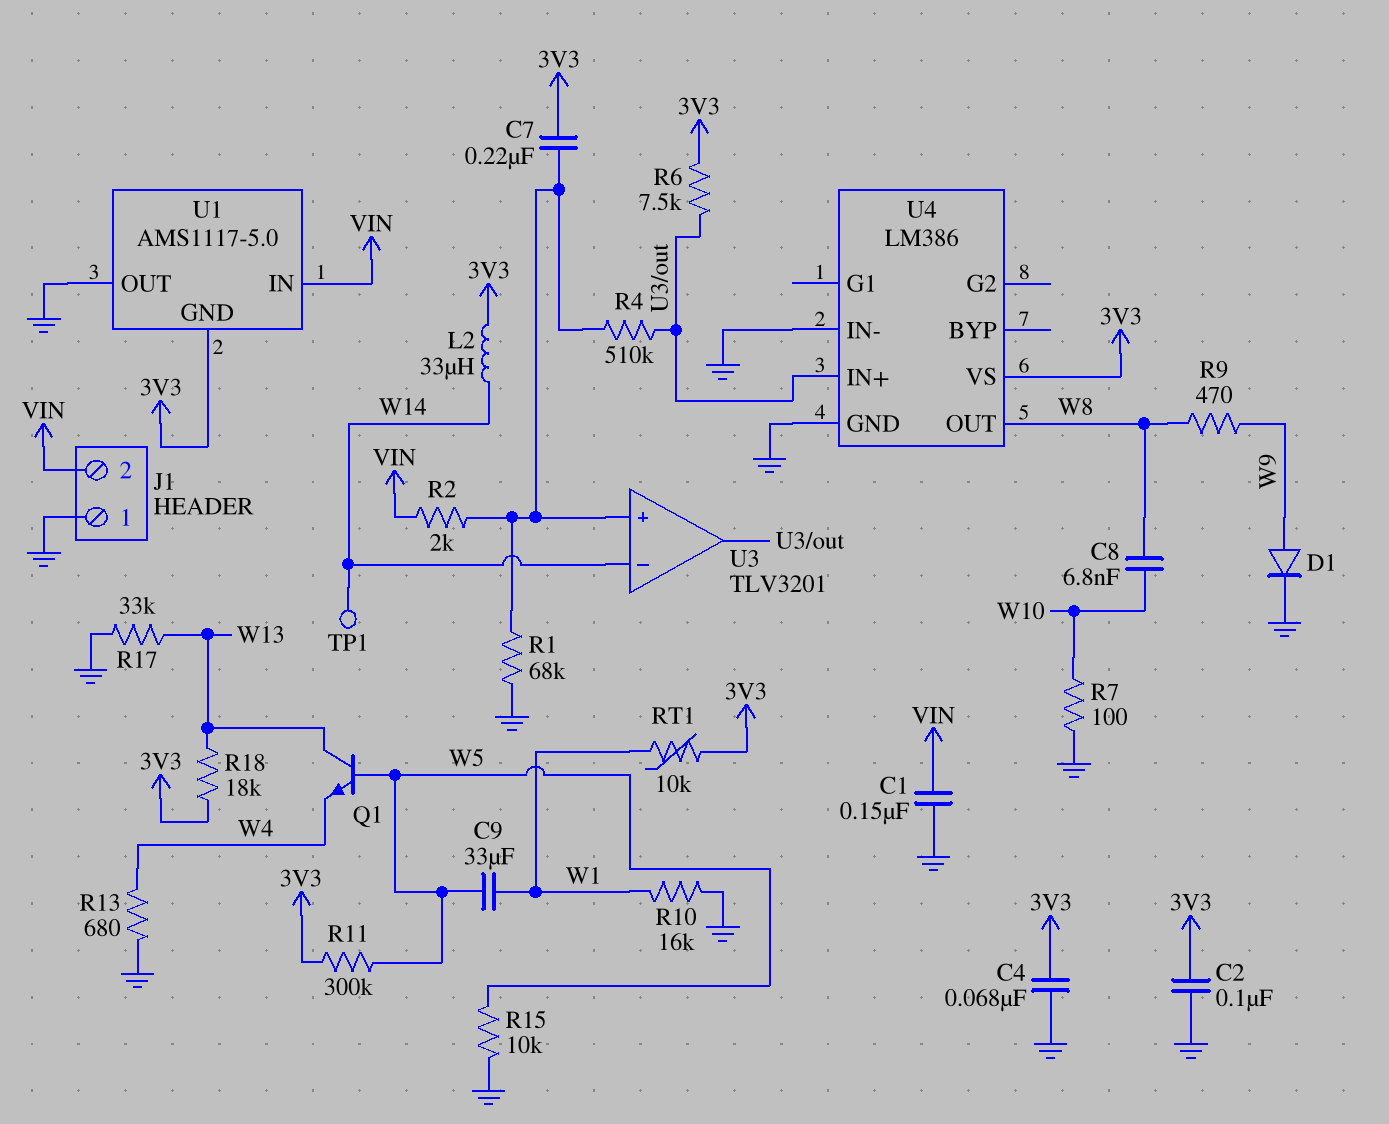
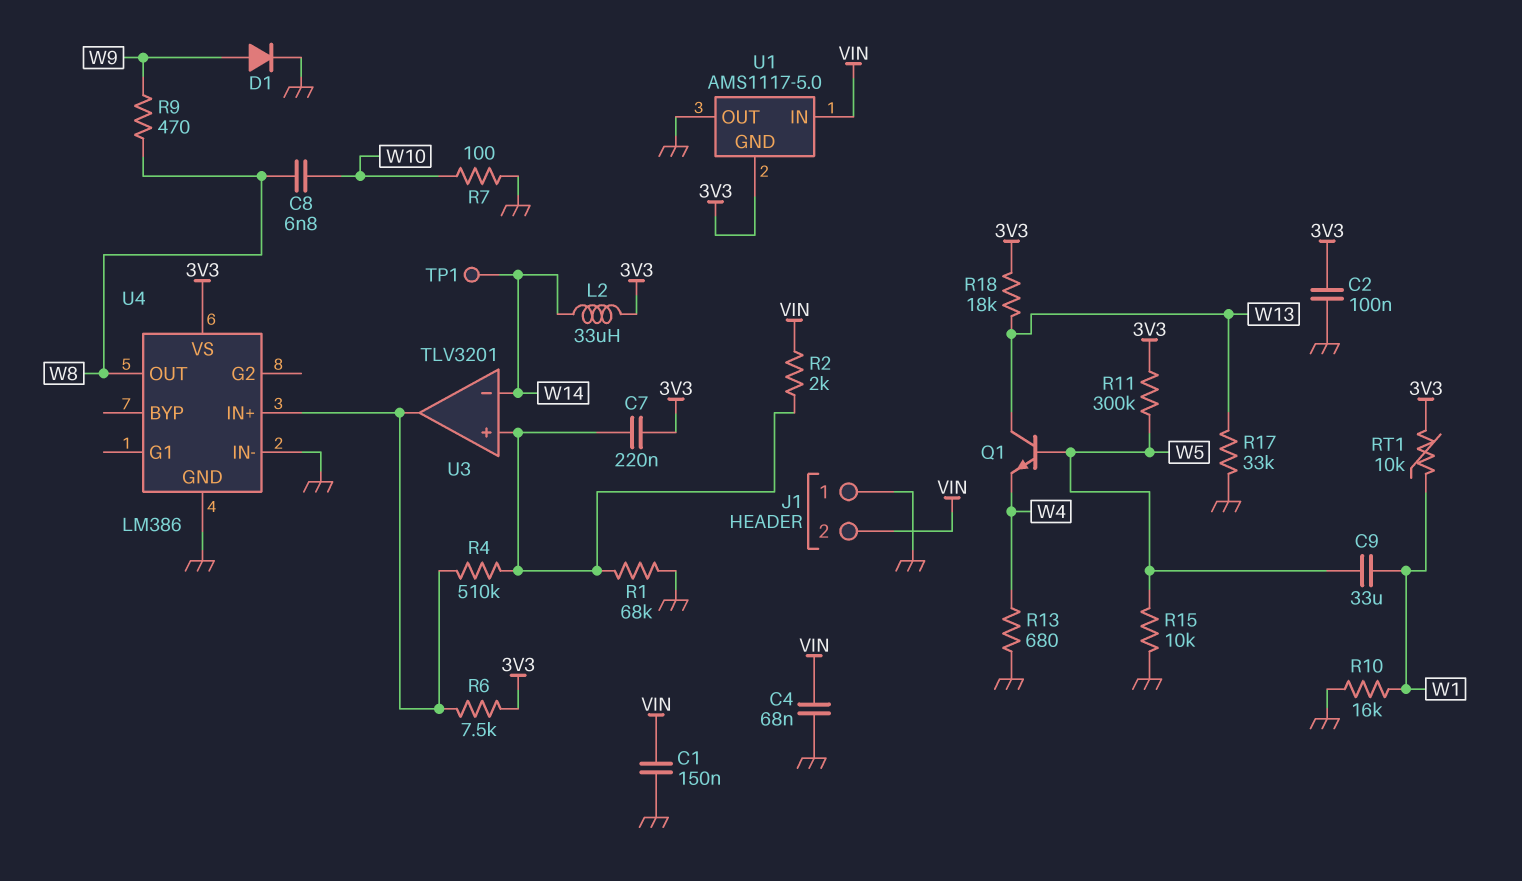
C4: 68nF (3V3, GND) -> 68nF (GND, VIN)

